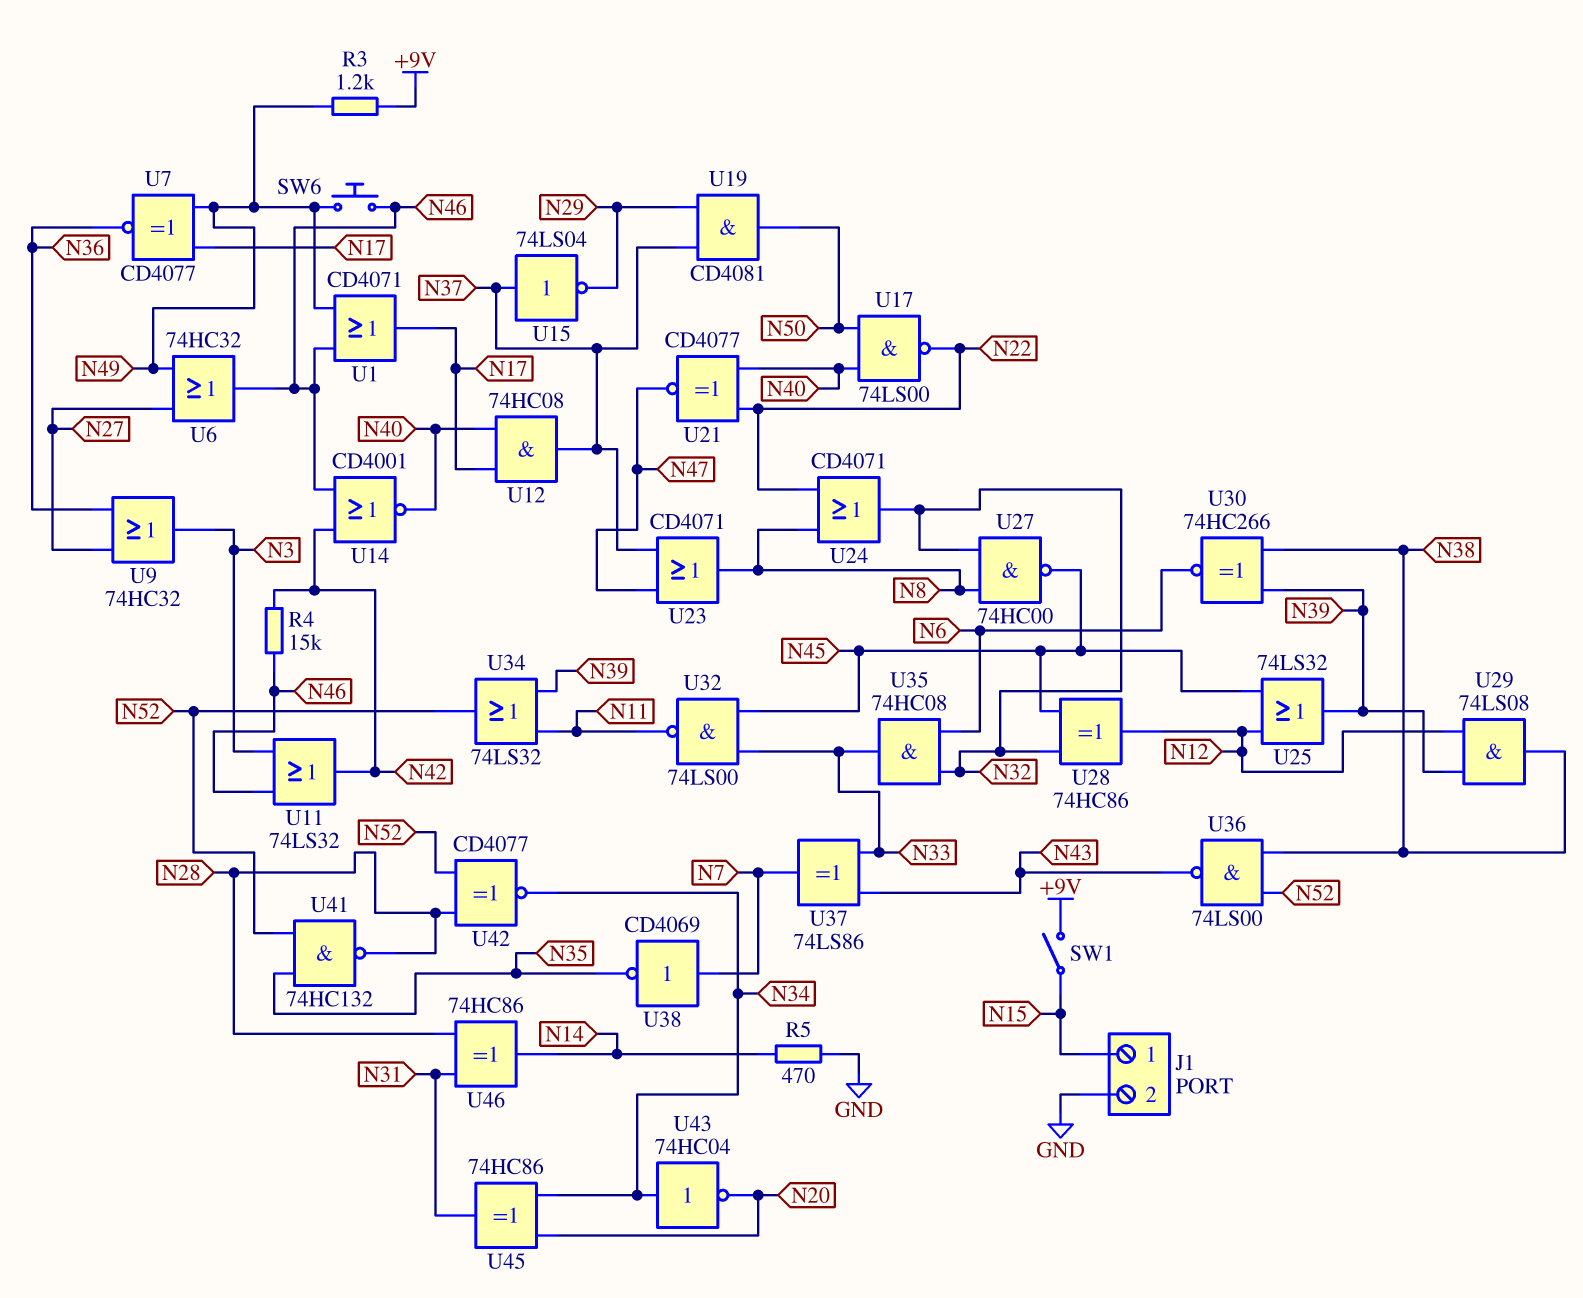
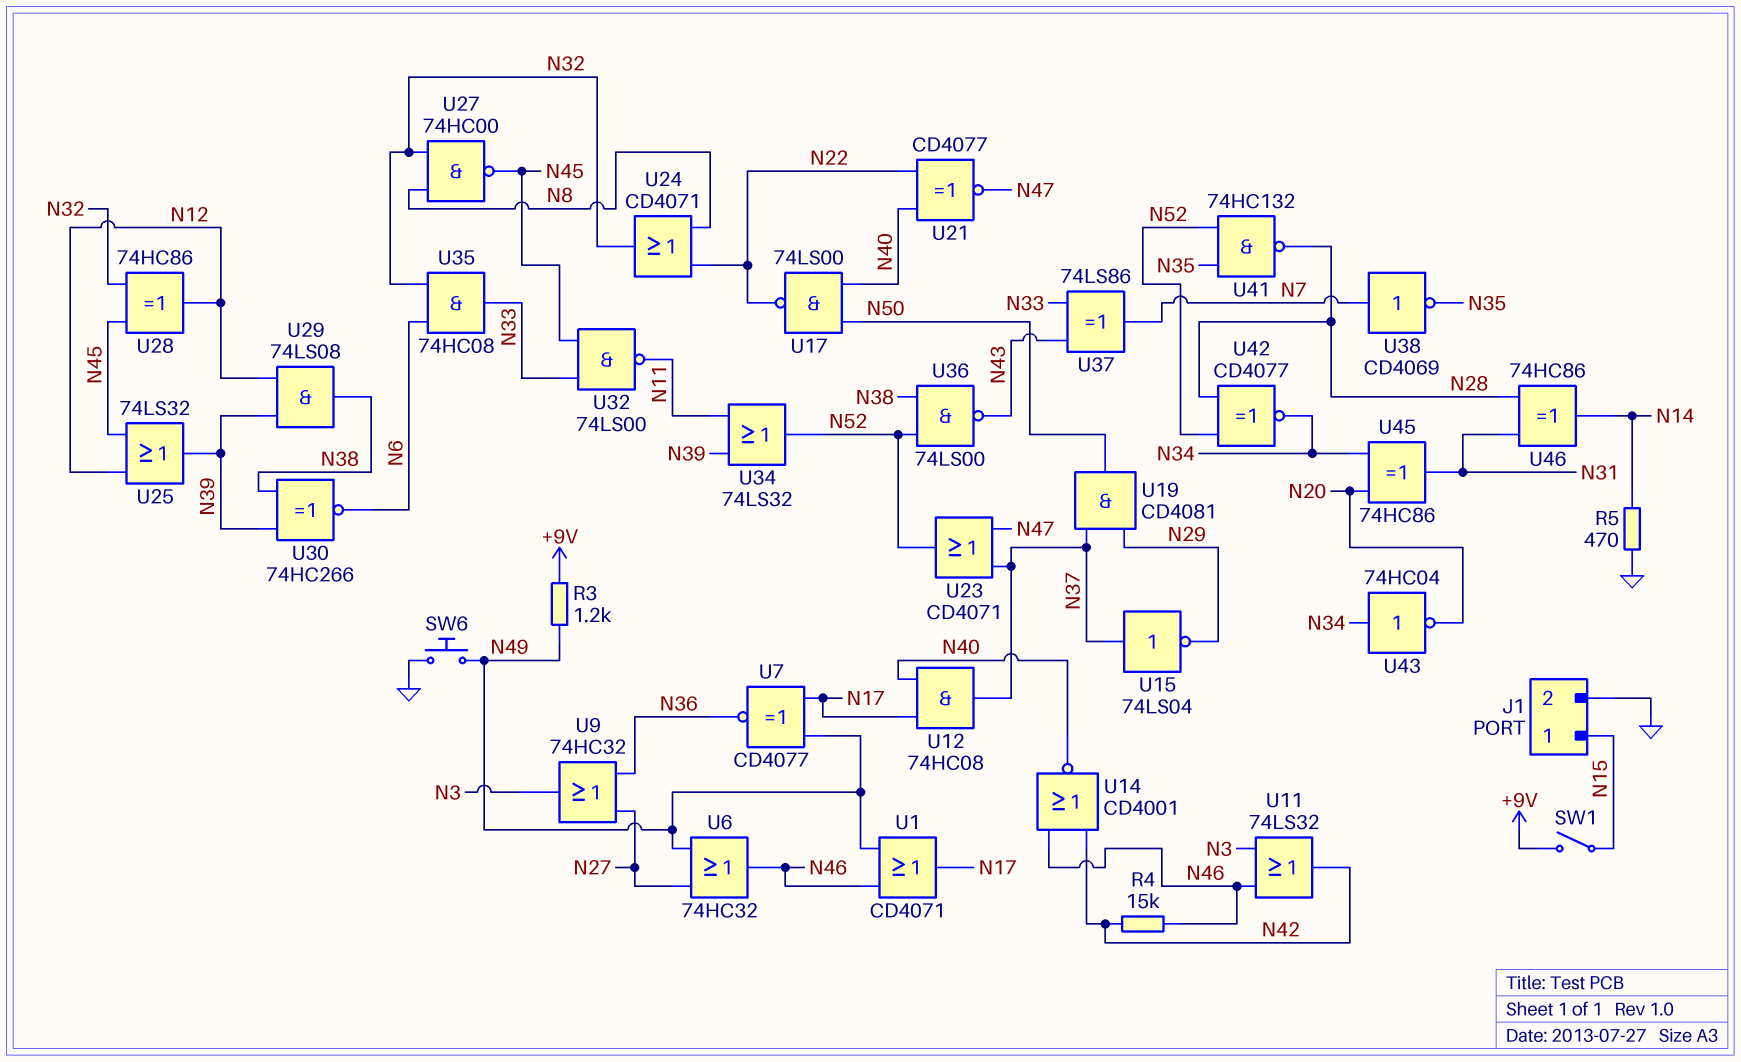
SW6: button (N46, N49) -> button (GND, N49)
U23: OR CD4071 (in N37, in N47, out N8) -> OR CD4071 (in N37, in N47, out N52)

